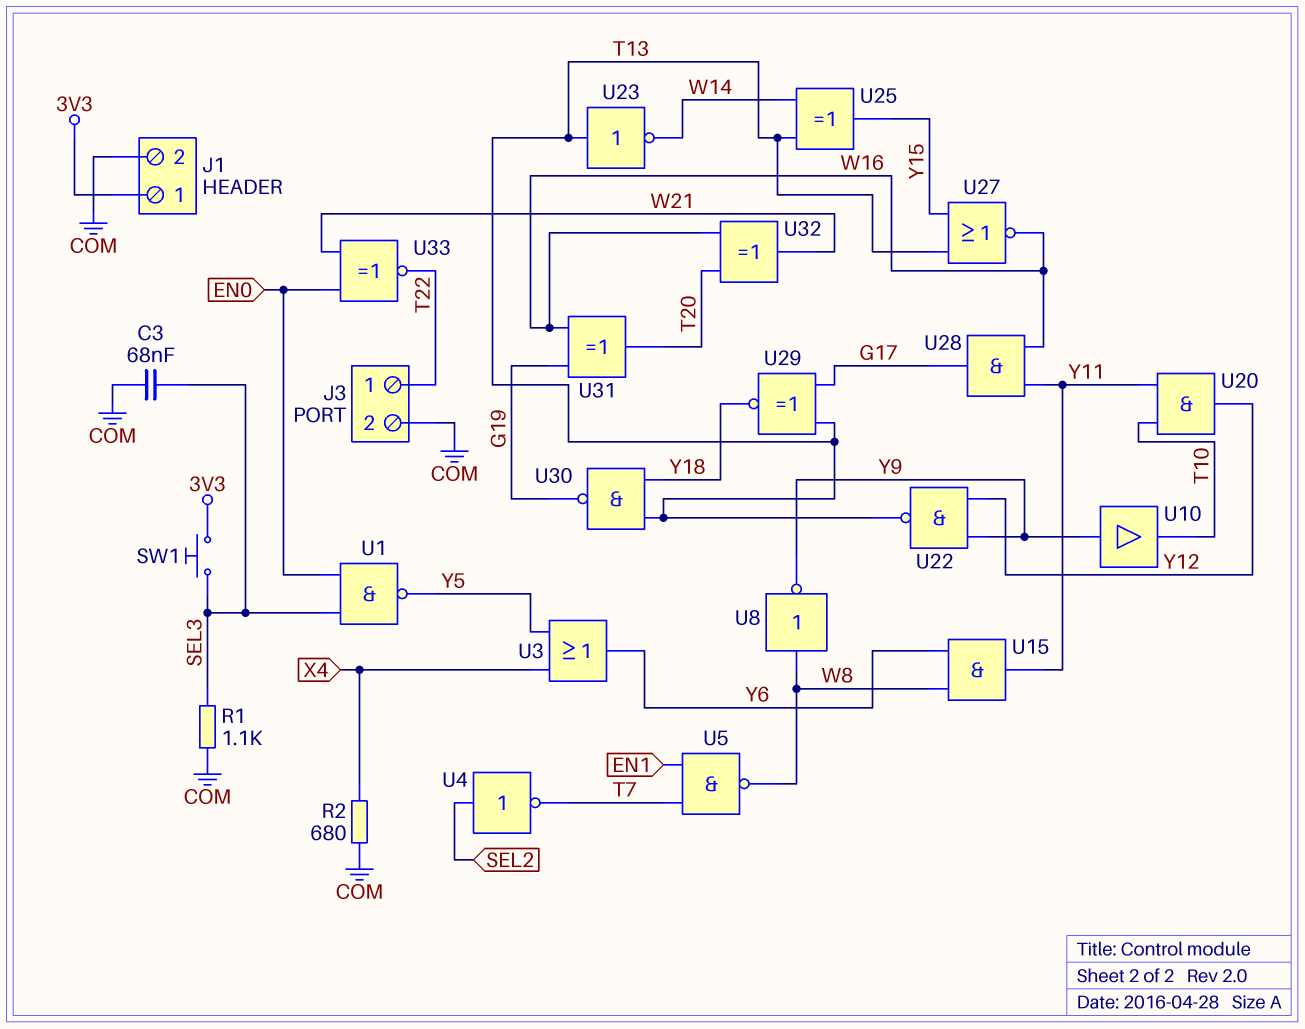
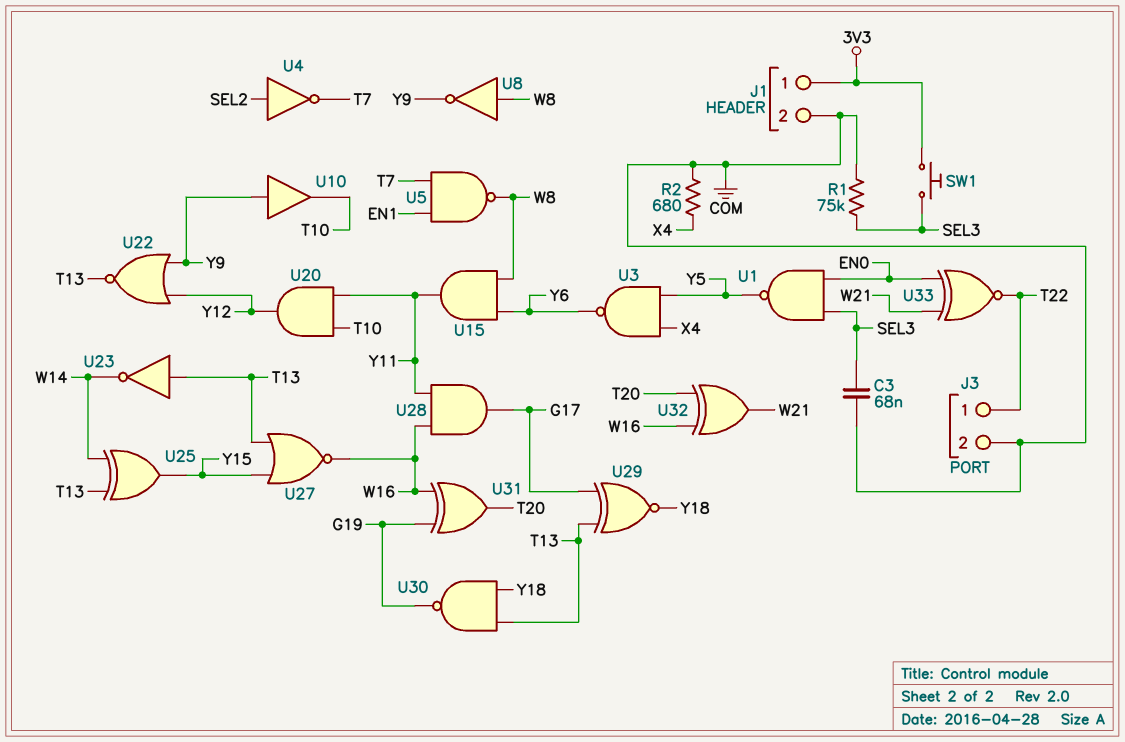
R1: 1.1k (COM, SEL3) -> 75k (COM, SEL3)
U3: OR (in X4, in Y5, out Y6) -> NAND (in X4, in Y5, out Y6)
U22: NAND (in Y9, in Y12, out T13) -> NOR (in Y9, in Y12, out T13)

